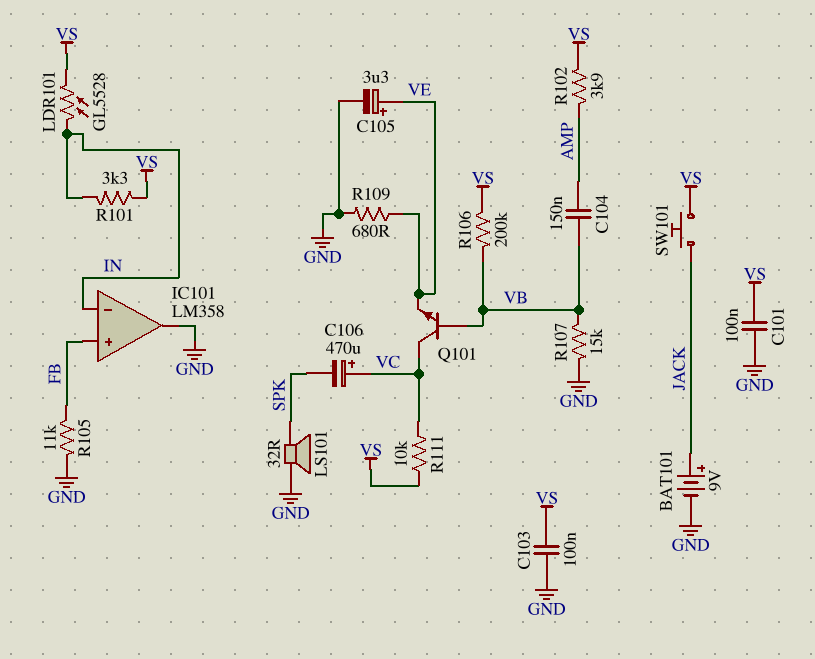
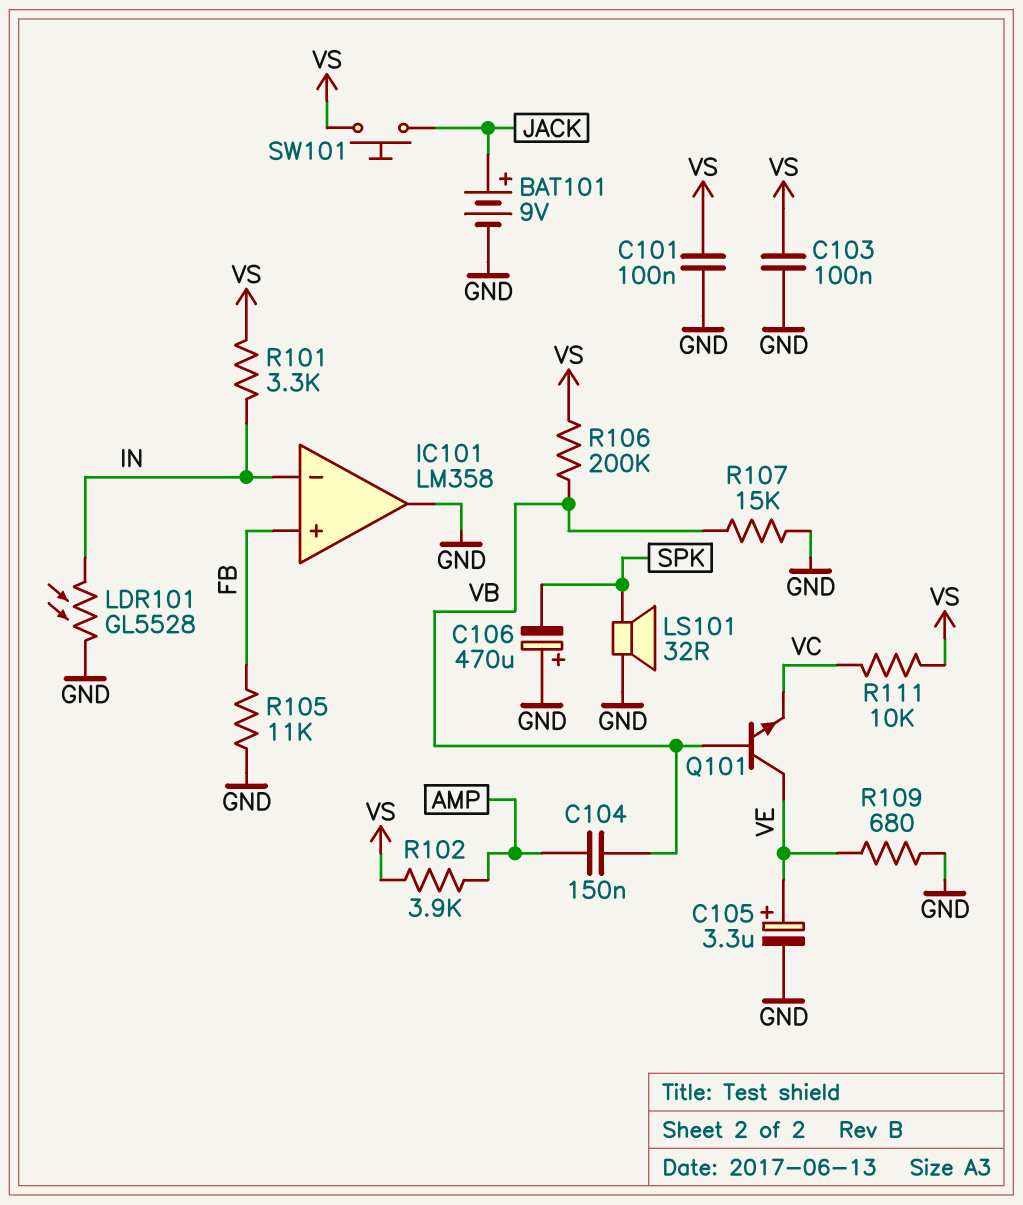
C106: 470uF (plus VC, minus SPK) -> 470uF (plus GND, minus SPK)
LDR101: GL5528 (IN, VS) -> GL5528 (GND, IN)
Q101: NPN (B VB, C VC, E VE) -> NPN (B VB, C VE, E VC)

